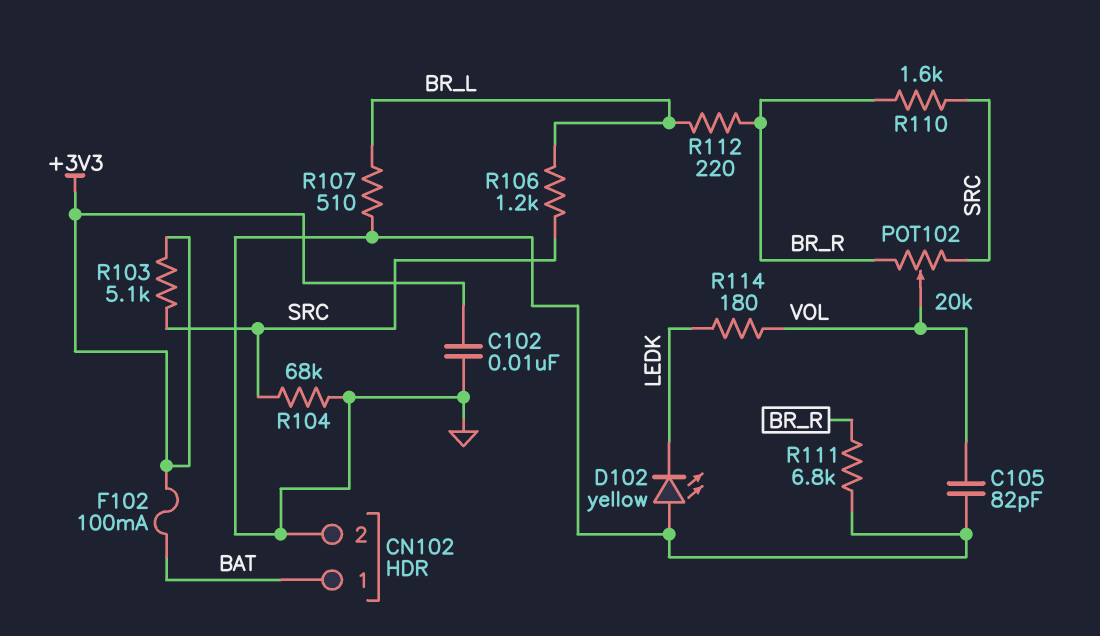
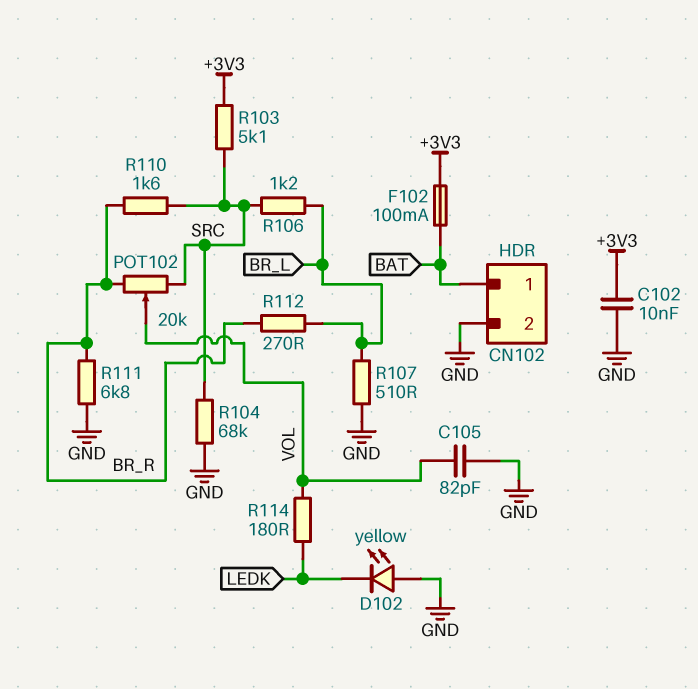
R112: 220 (BR_L, BR_R) -> 270 (BR_L, BR_R)

